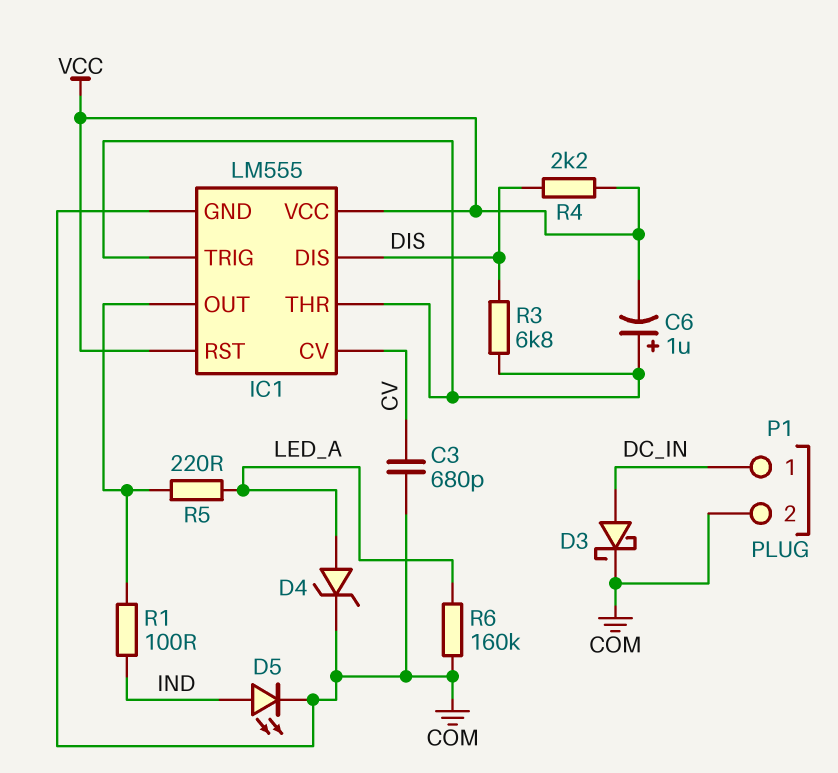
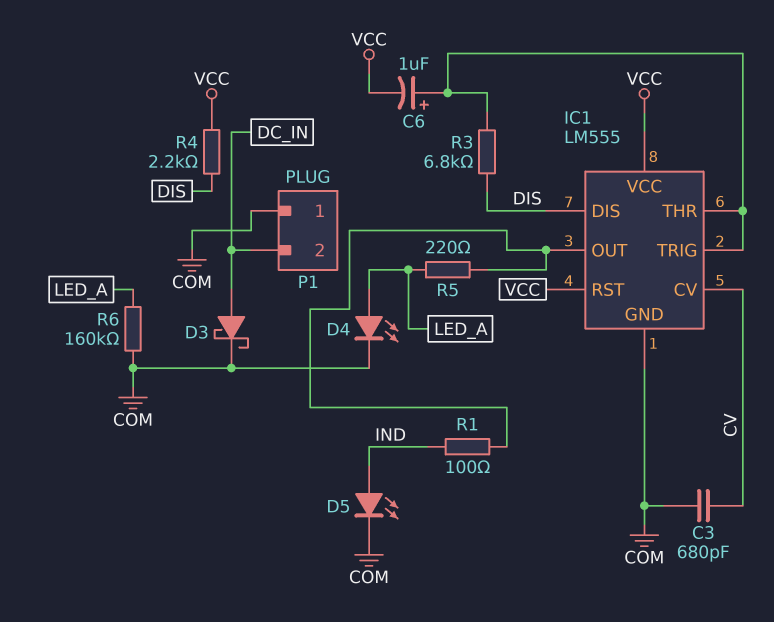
D4: zener (A LED_A, K COM) -> LED (A LED_A, K COM)
P1 pin 1: DC_IN -> COM
P1 pin 2: COM -> DC_IN

